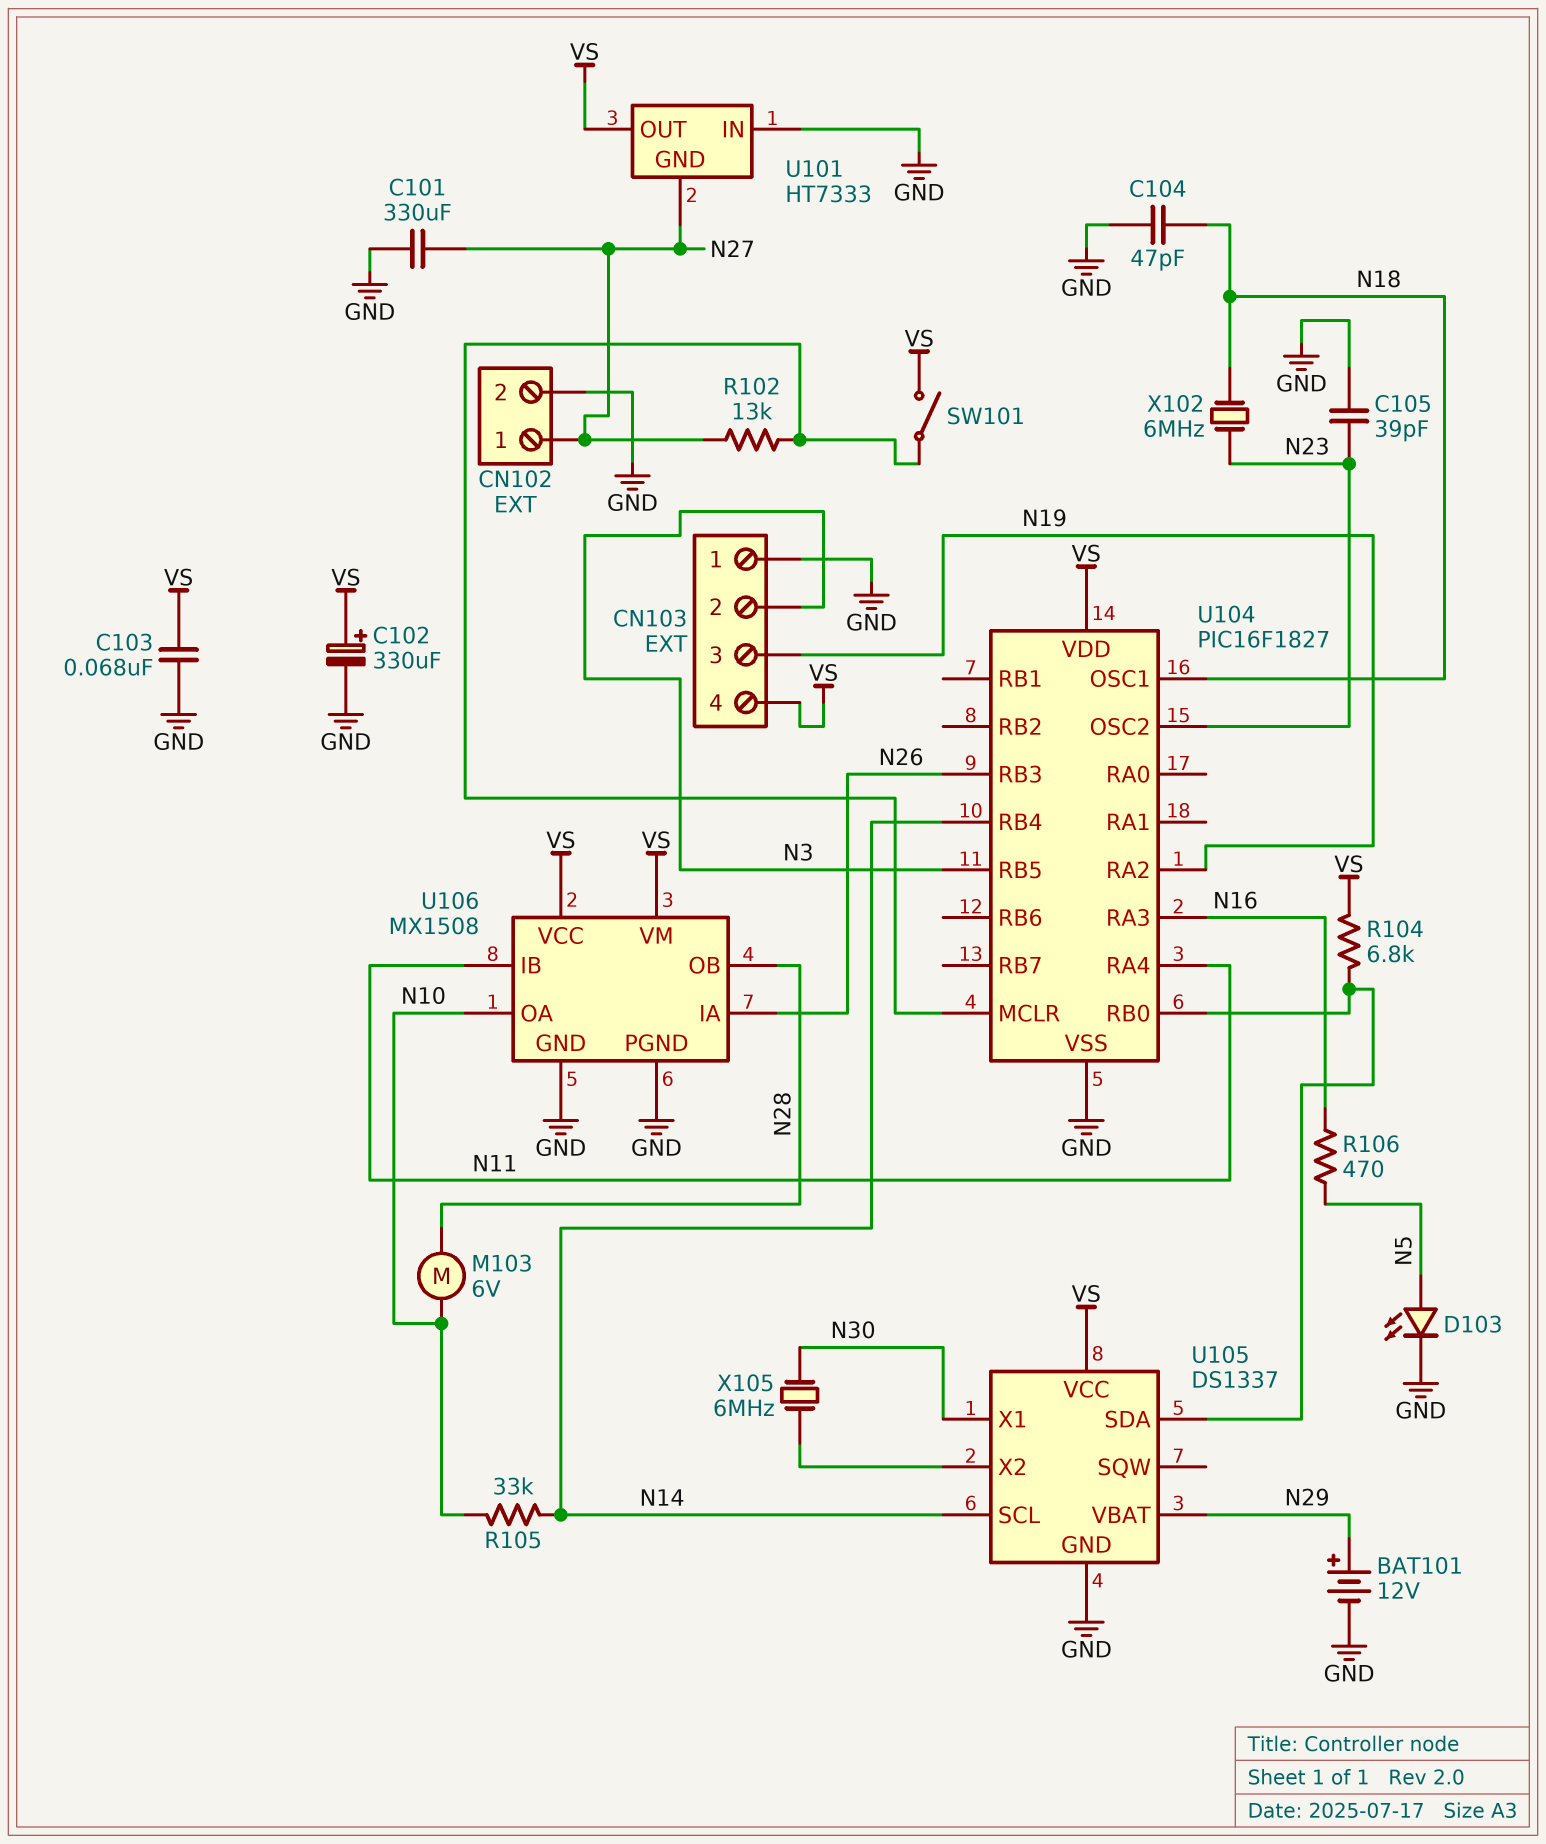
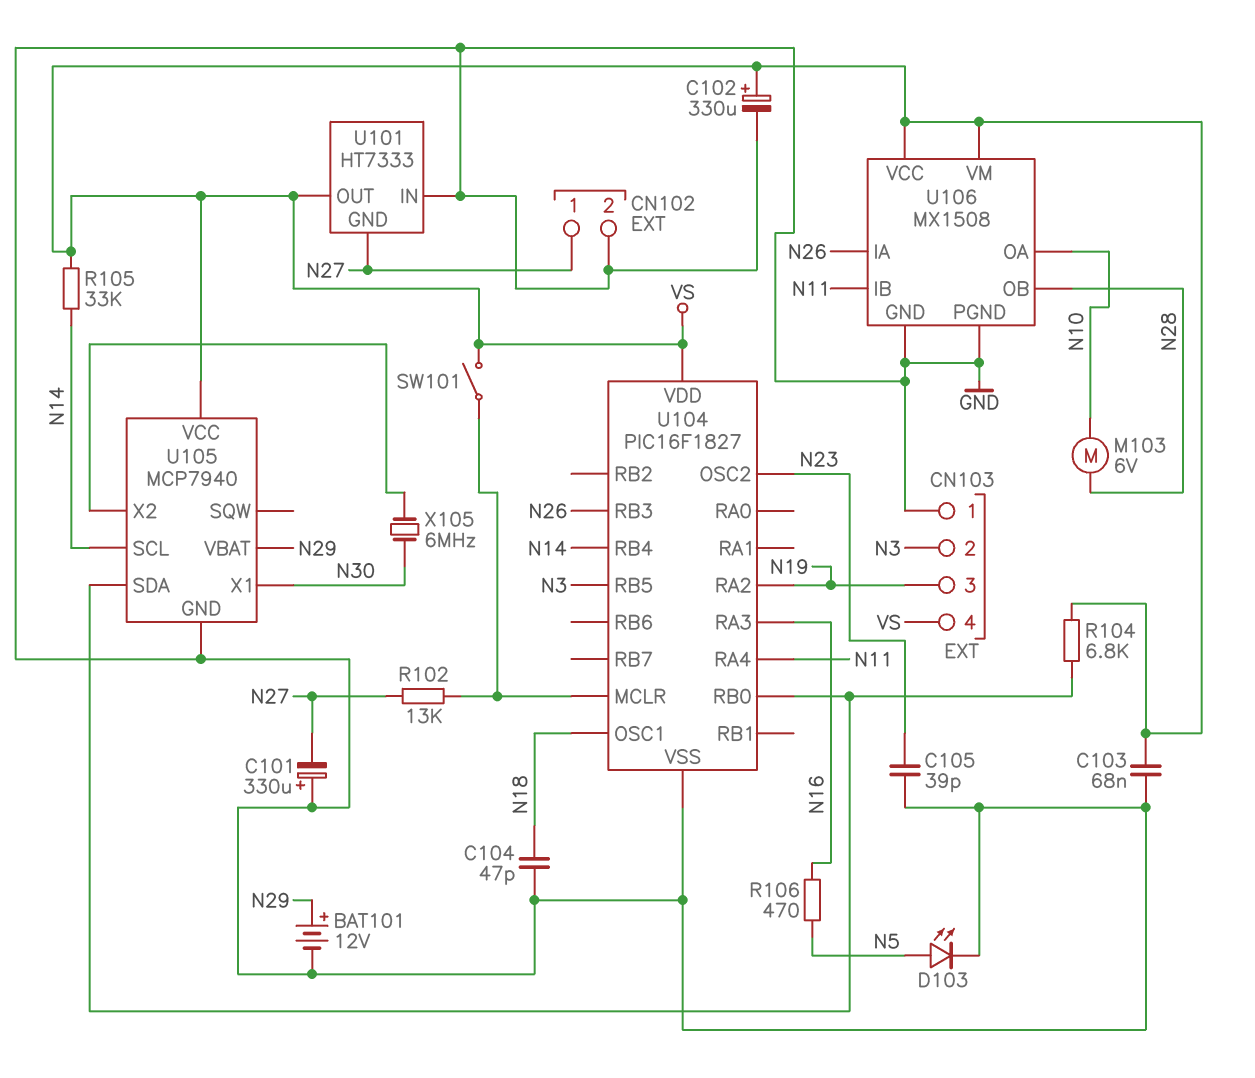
C101: 330uF (GND, N27) -> 330uF (plus GND, minus N27)
R105: 33k (N10, N14) -> 33k (N14, VS)
U105: DS1337 -> MCP7940
X102: 6MHz (N18, N23) -> none

